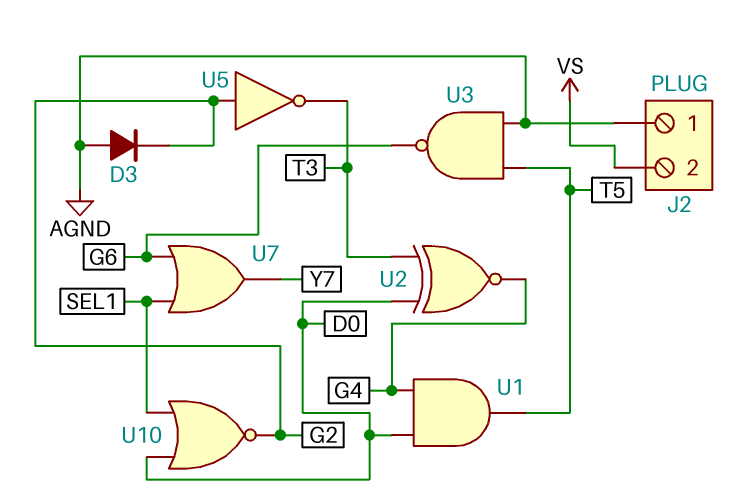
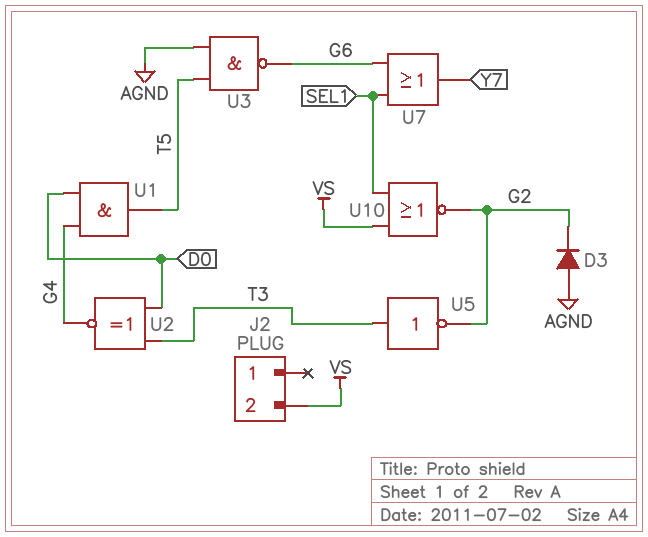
J2 pin 1: AGND -> none
U5: NOT (in G2, out T3) -> NOT (in T3, out G2)
U10: NOR (in D0, in SEL1, out G2) -> NOR (in SEL1, in VS, out G2)

